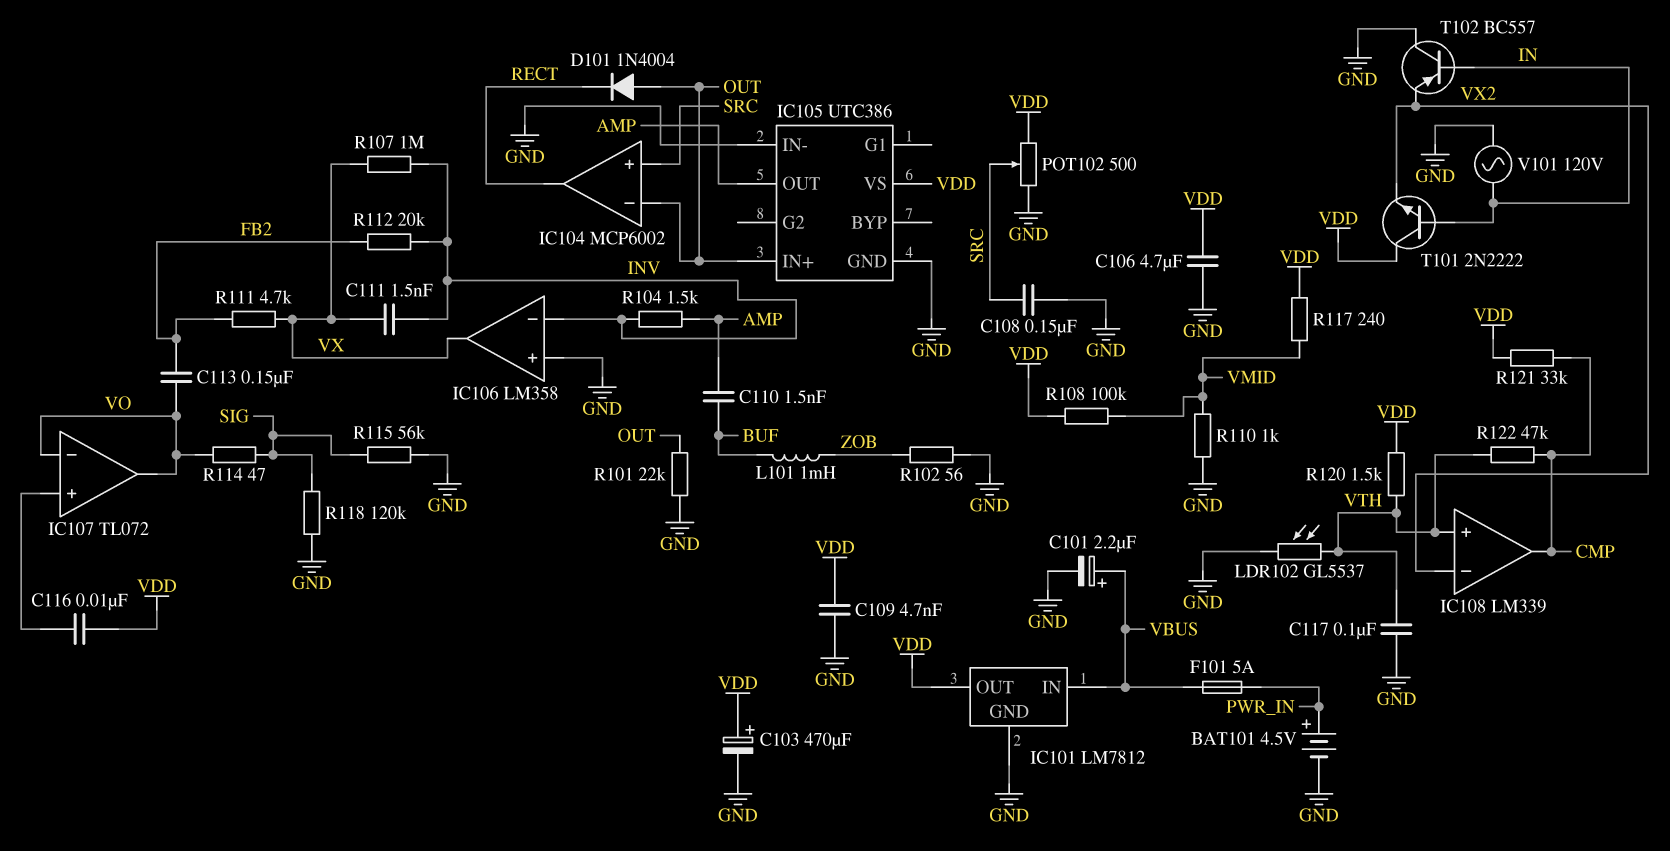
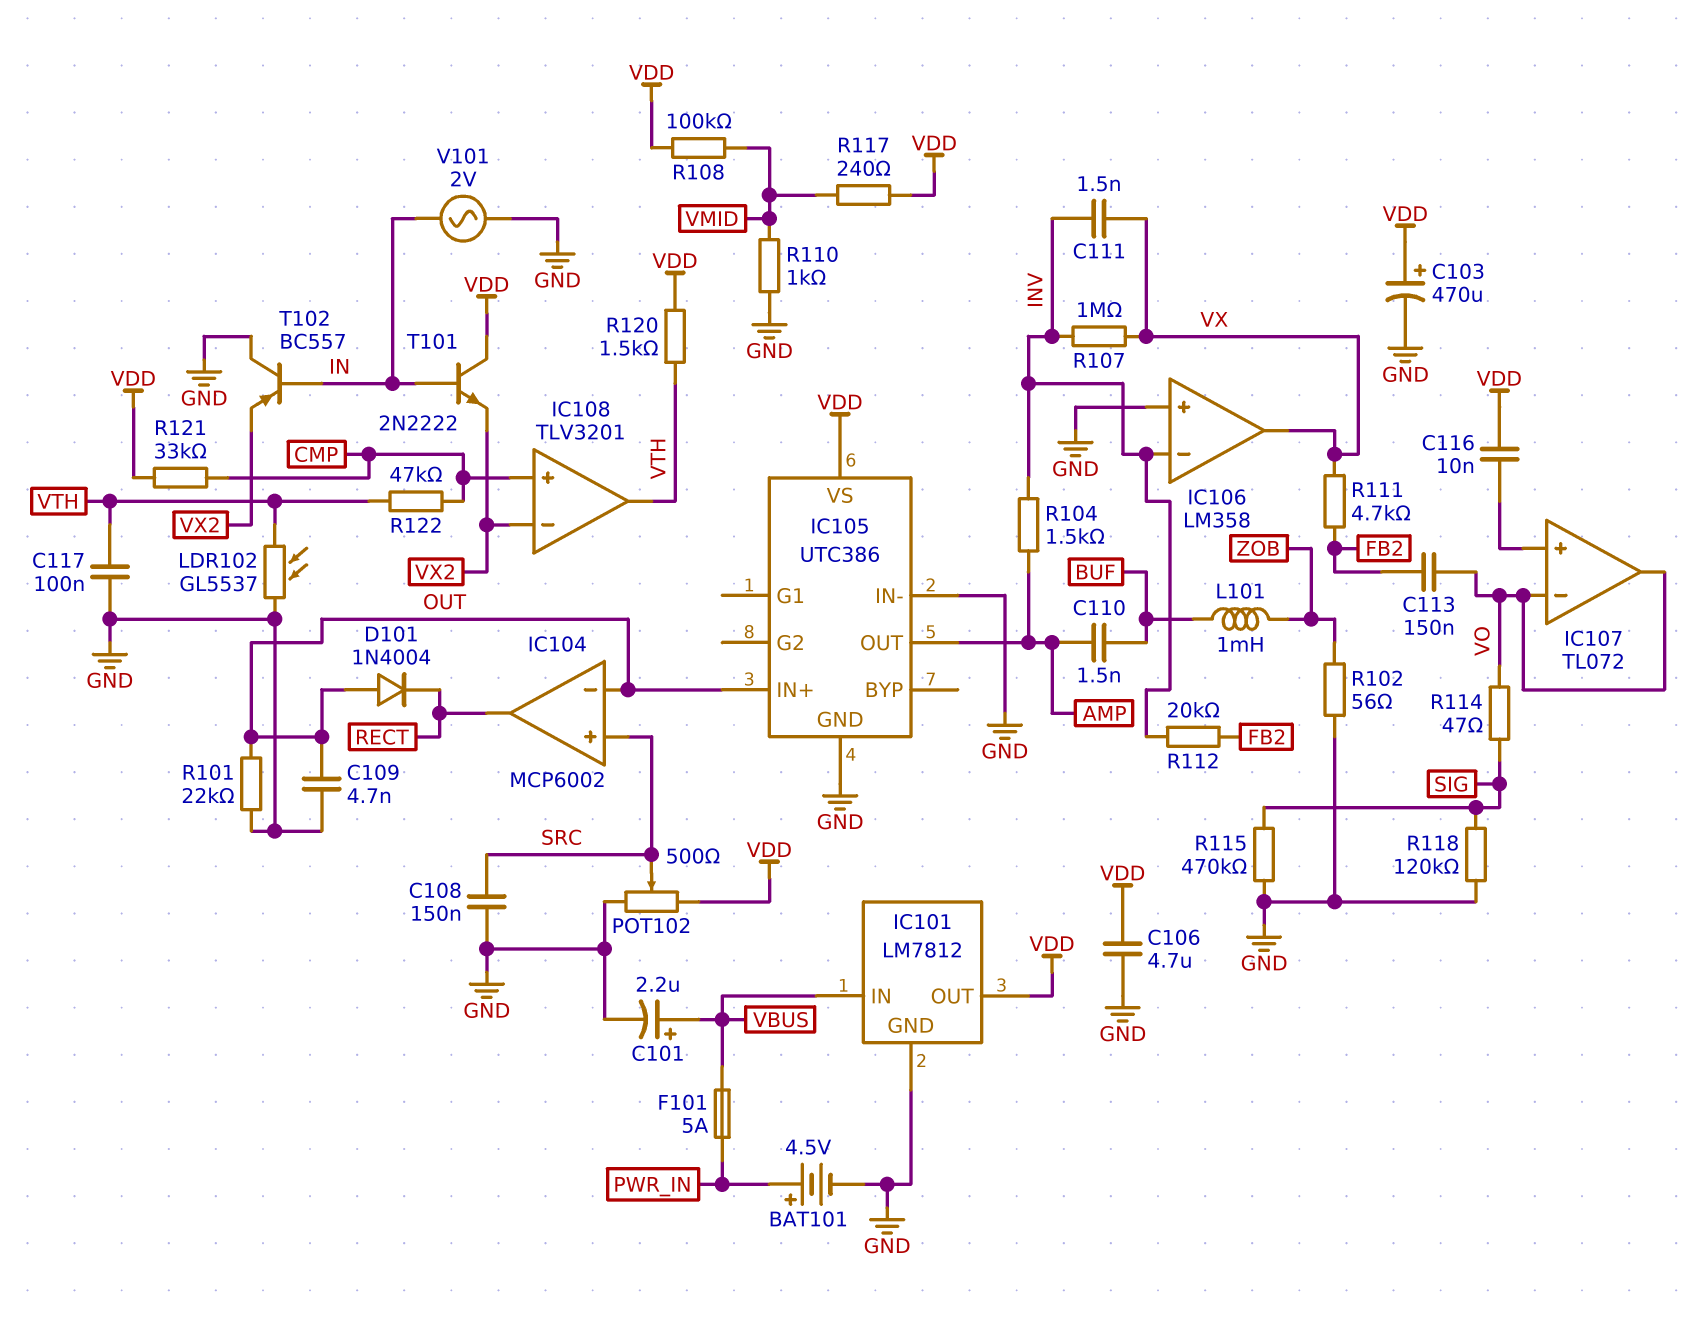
C109: 4.7nF (GND, VDD) -> 4.7nF (GND, OUT)
IC108: LM339 -> TLV3201
IC108 pin in+: VTH -> CMP
IC108 pin out: CMP -> VTH
R115: 56k (GND, SIG) -> 470k (GND, SIG)
V101: AC 120V (GND, IN) -> AC 2V (GND, IN)

